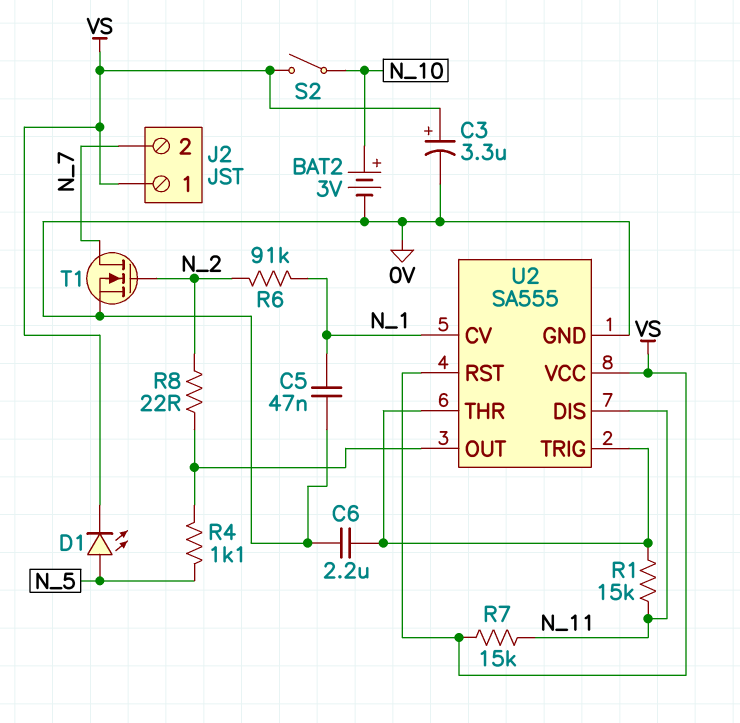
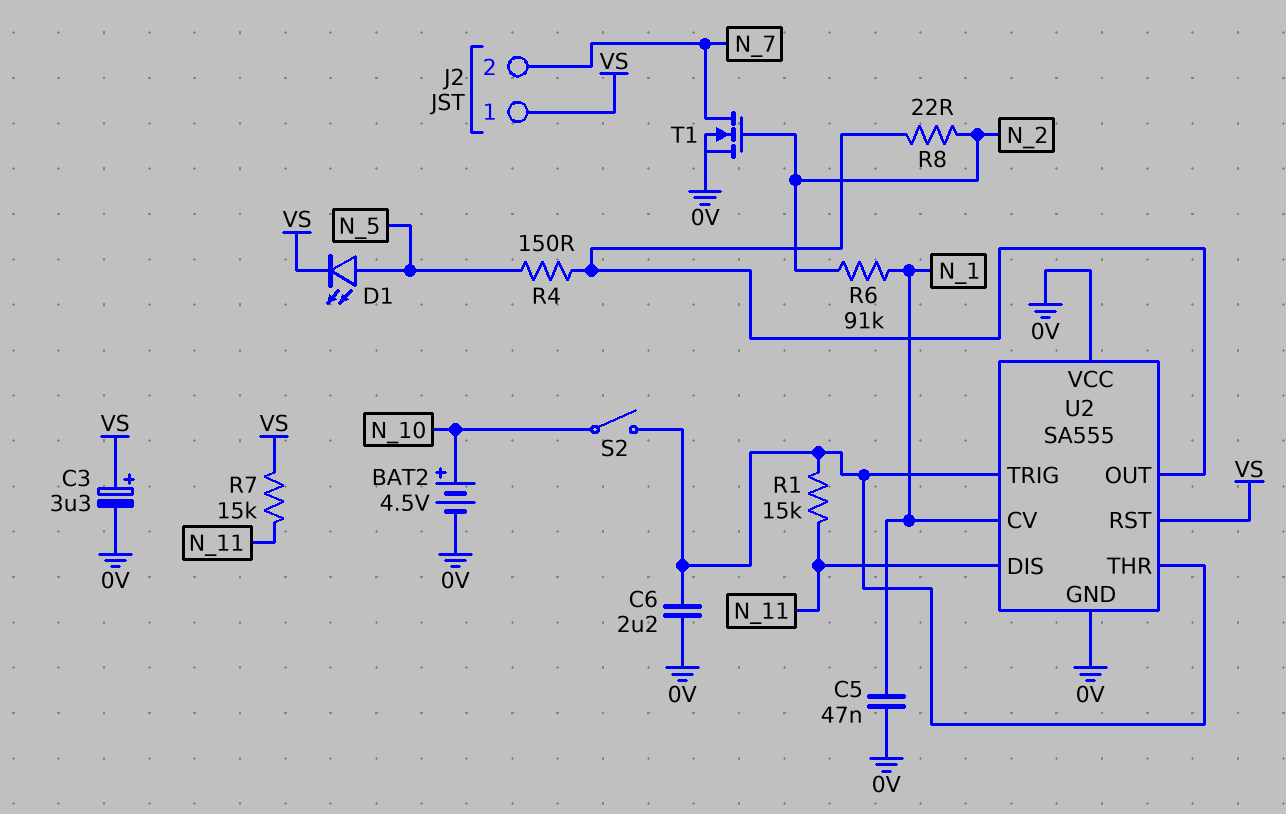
BAT2: 3V (plus N_10, minus 0V) -> 4.5V (plus N_10, minus 0V)
R4: 1.1k (N_5, U2/OUT) -> 150 (N_5, U2/OUT)
S2: switch (N_10, VS) -> switch (N_10, U2/THR)
U2 pin VCC: VS -> 0V

